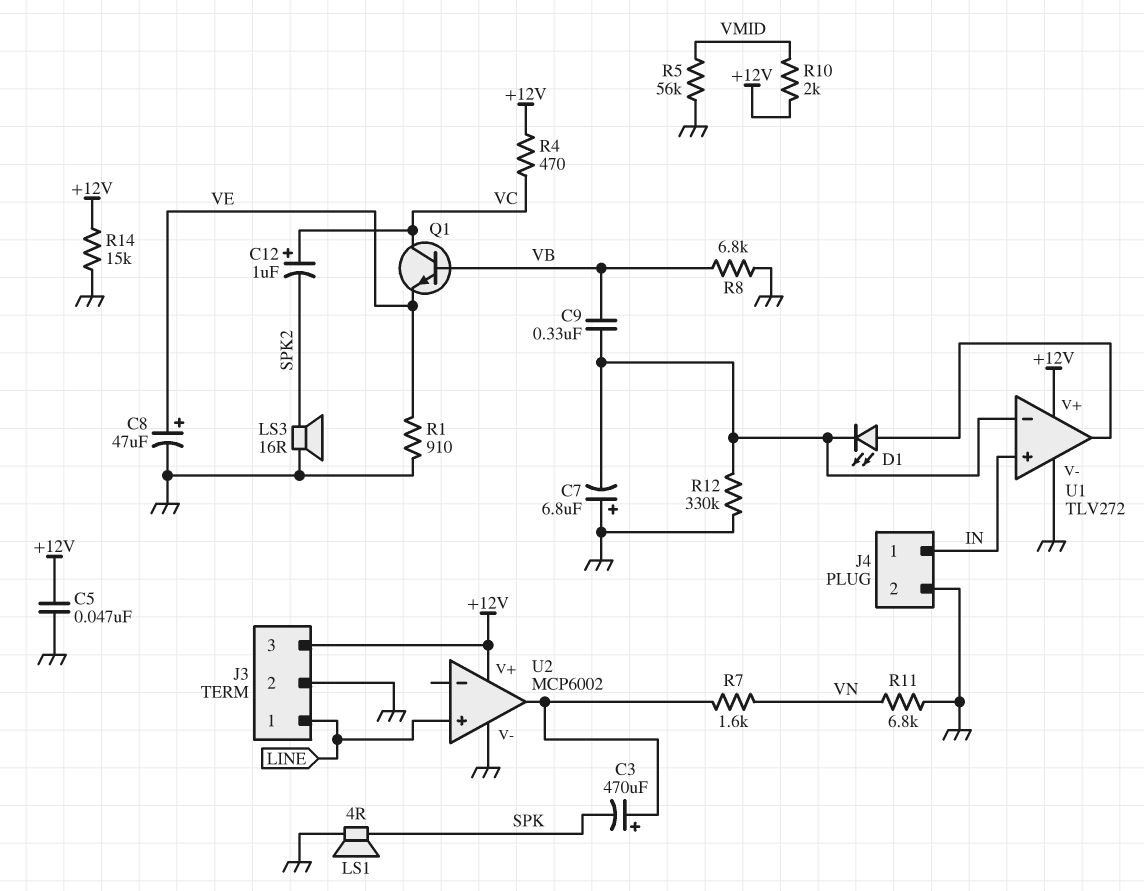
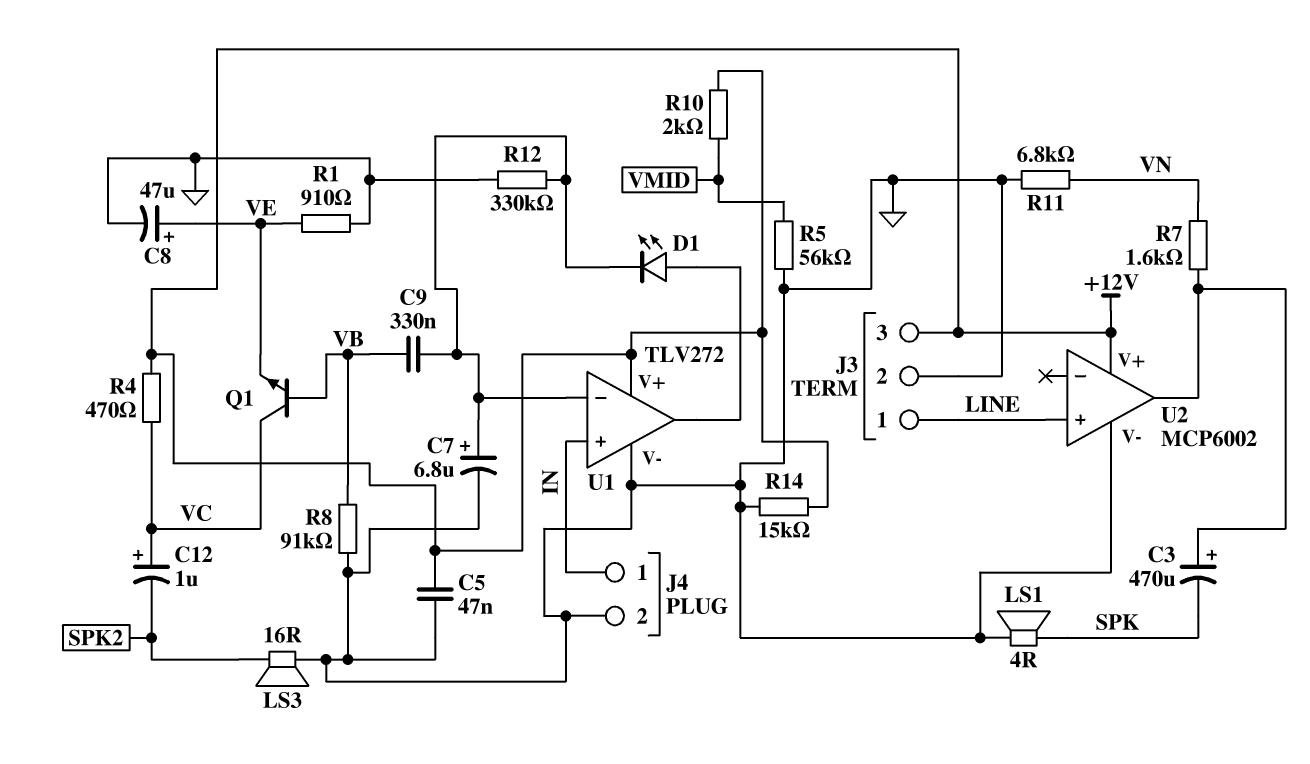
C7: 6.8uF (plus GND, minus U1/in-) -> 6.8uF (plus U1/in-, minus GND)
R8: 6.8k (GND, VB) -> 91k (GND, VB)

